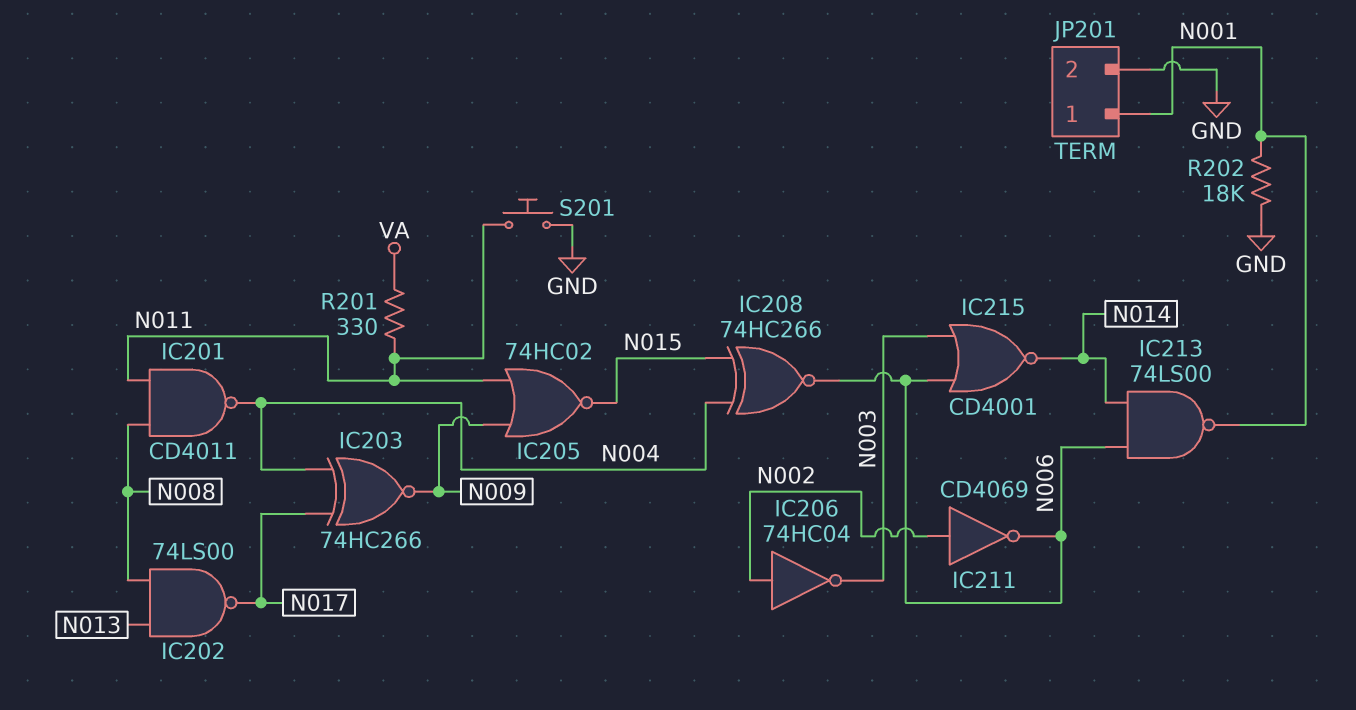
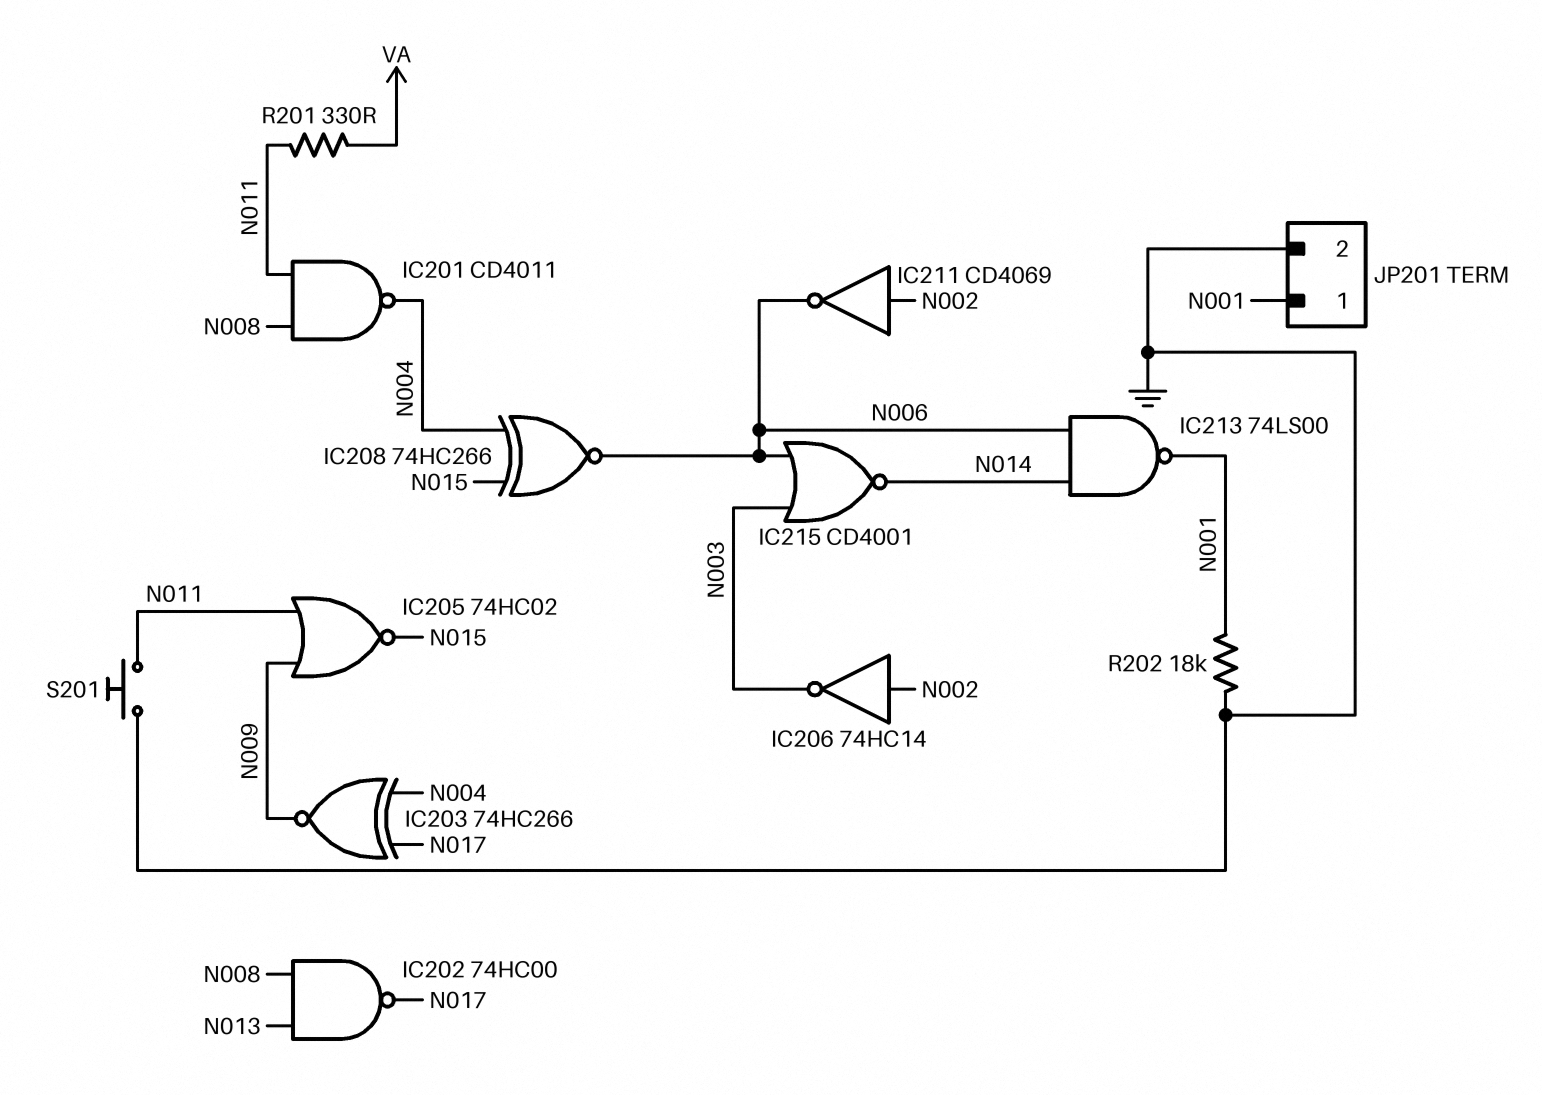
IC202: NAND 74LS00 (in N008, in N013, out N017) -> NAND 74HC00 (in N008, in N013, out N017)
IC206: NOT 74HC04 (in N002, out N003) -> NOT 74HC14 (in N002, out N003)

